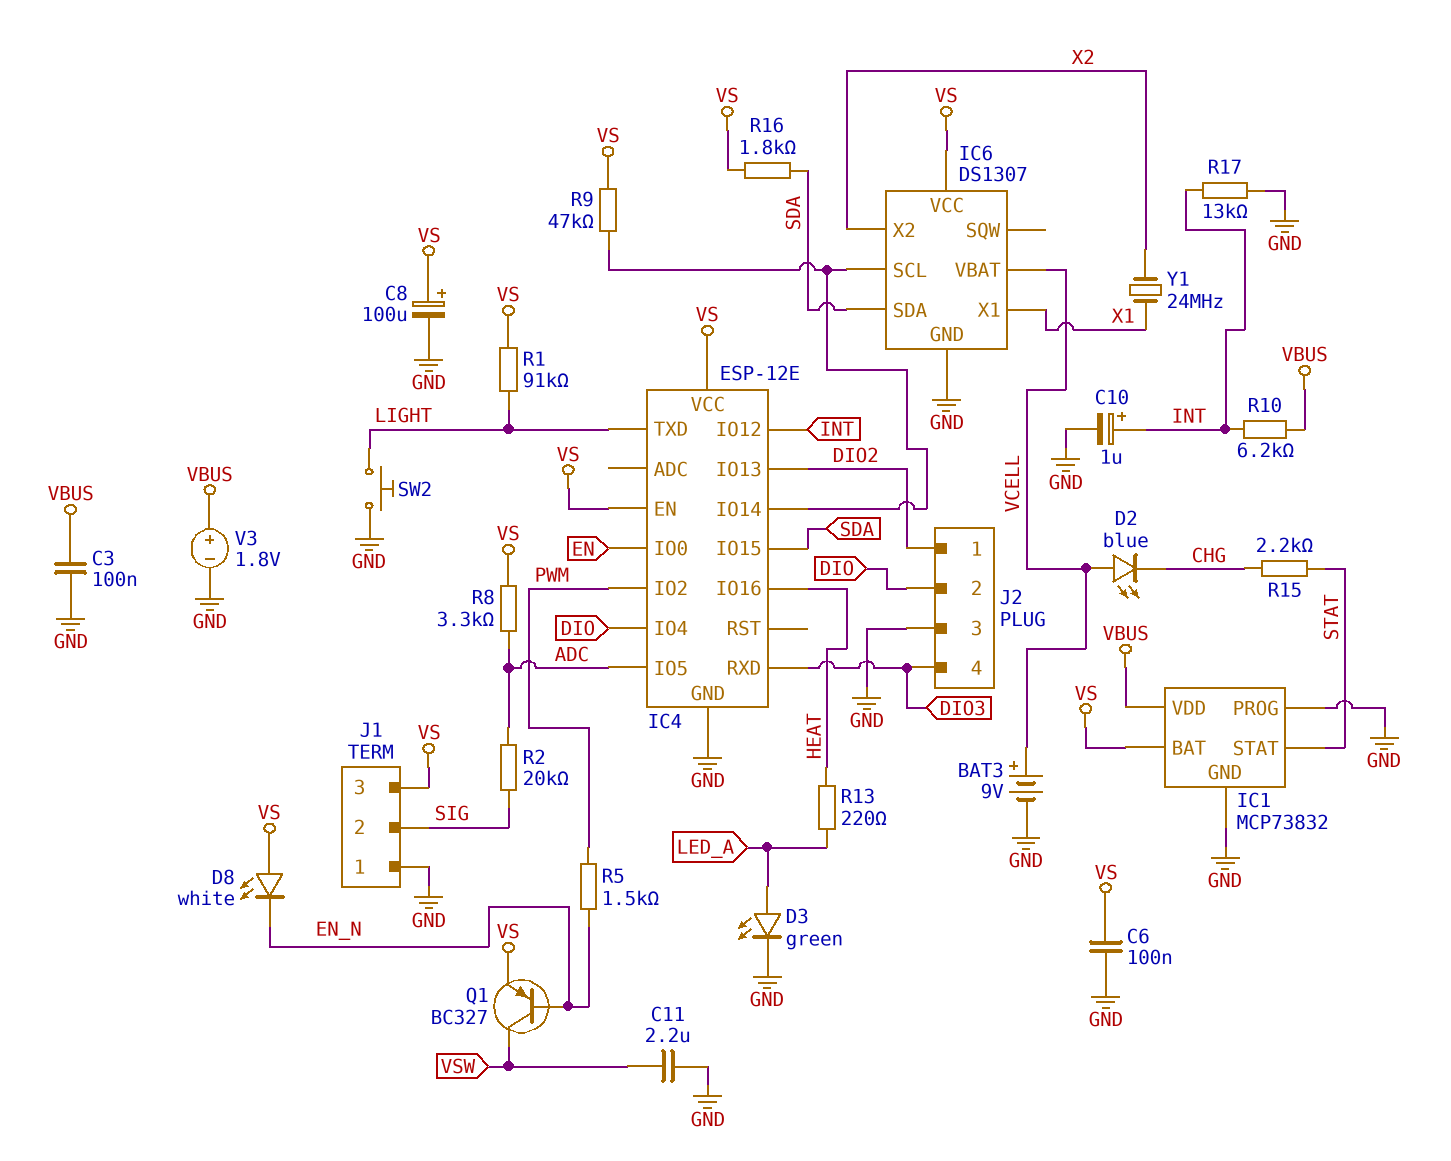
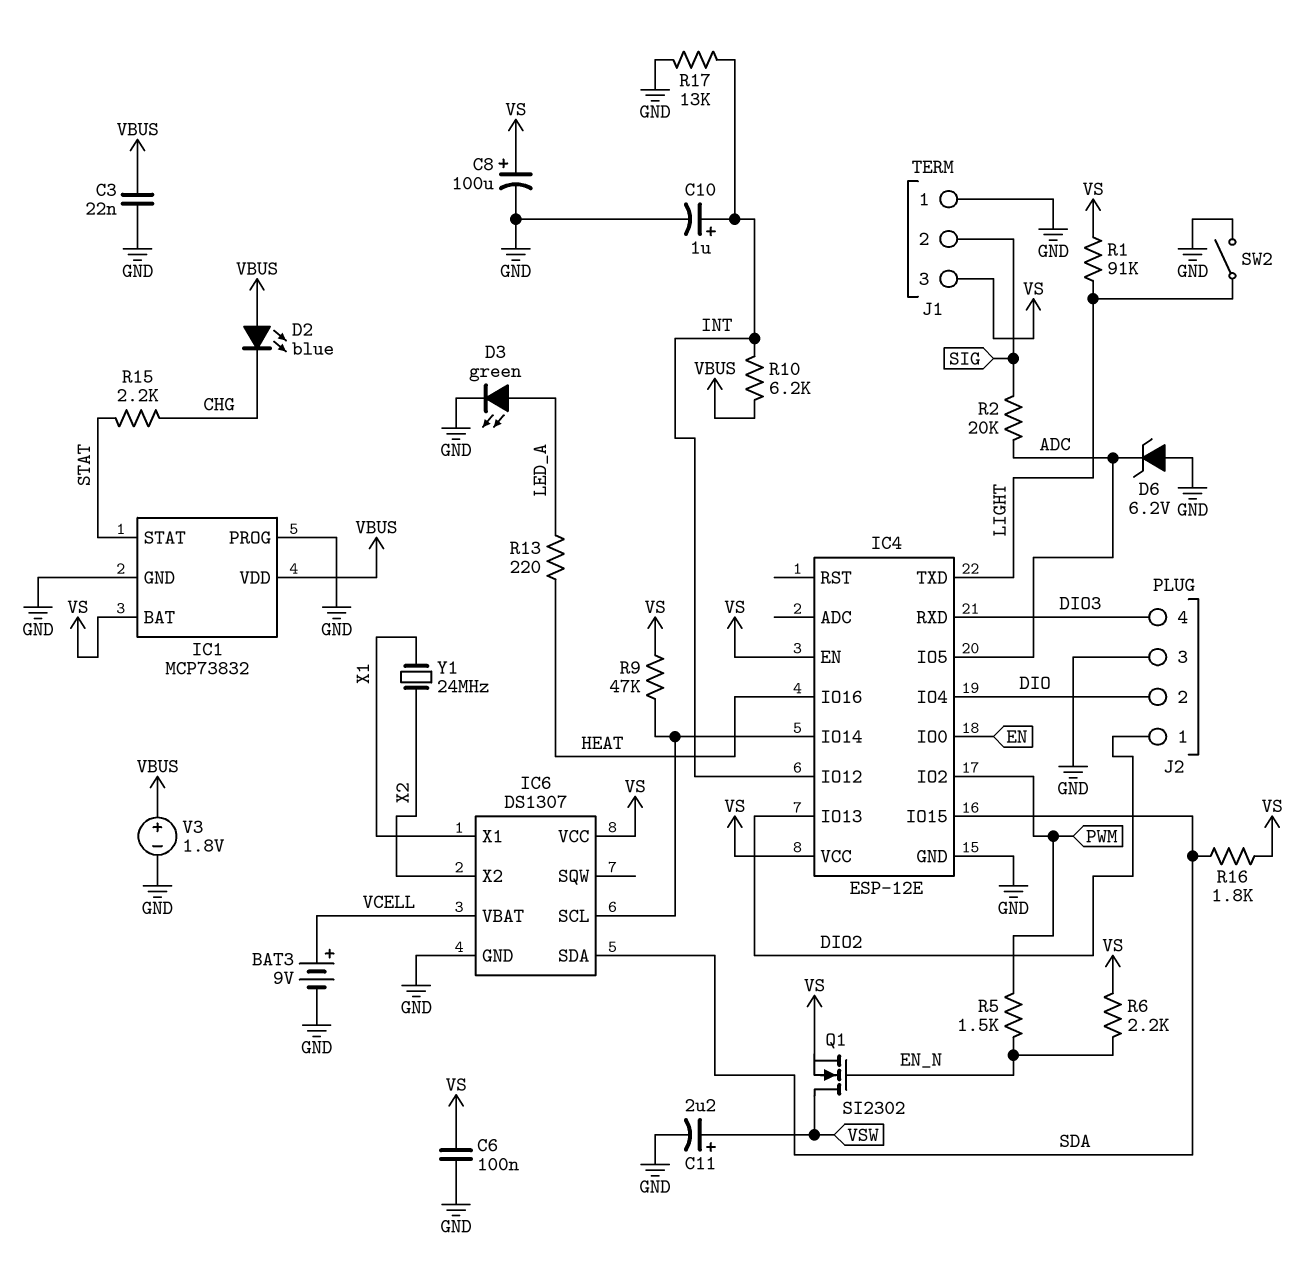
C3: 100nF (GND, VBUS) -> 22nF (GND, VBUS)
C11: 2.2uF (GND, VSW) -> 2.2uF (plus VSW, minus GND)
D2: LED blue (A VCELL, K CHG) -> LED blue (A VBUS, K CHG)
D6: none -> zener 6.2V (A GND, K ADC)
D8: LED white (A VS, K EN_N) -> none
Q1: PNP BC327 (B EN_N, C VSW, E VS) -> NMOS SI2302 (G EN_N, D VSW, S VS)
R6: none -> 2.2k (EN_N, VS)
R8: 3.3k (ADC, VS) -> none
SW2: button (GND, LIGHT) -> switch (GND, LIGHT)

